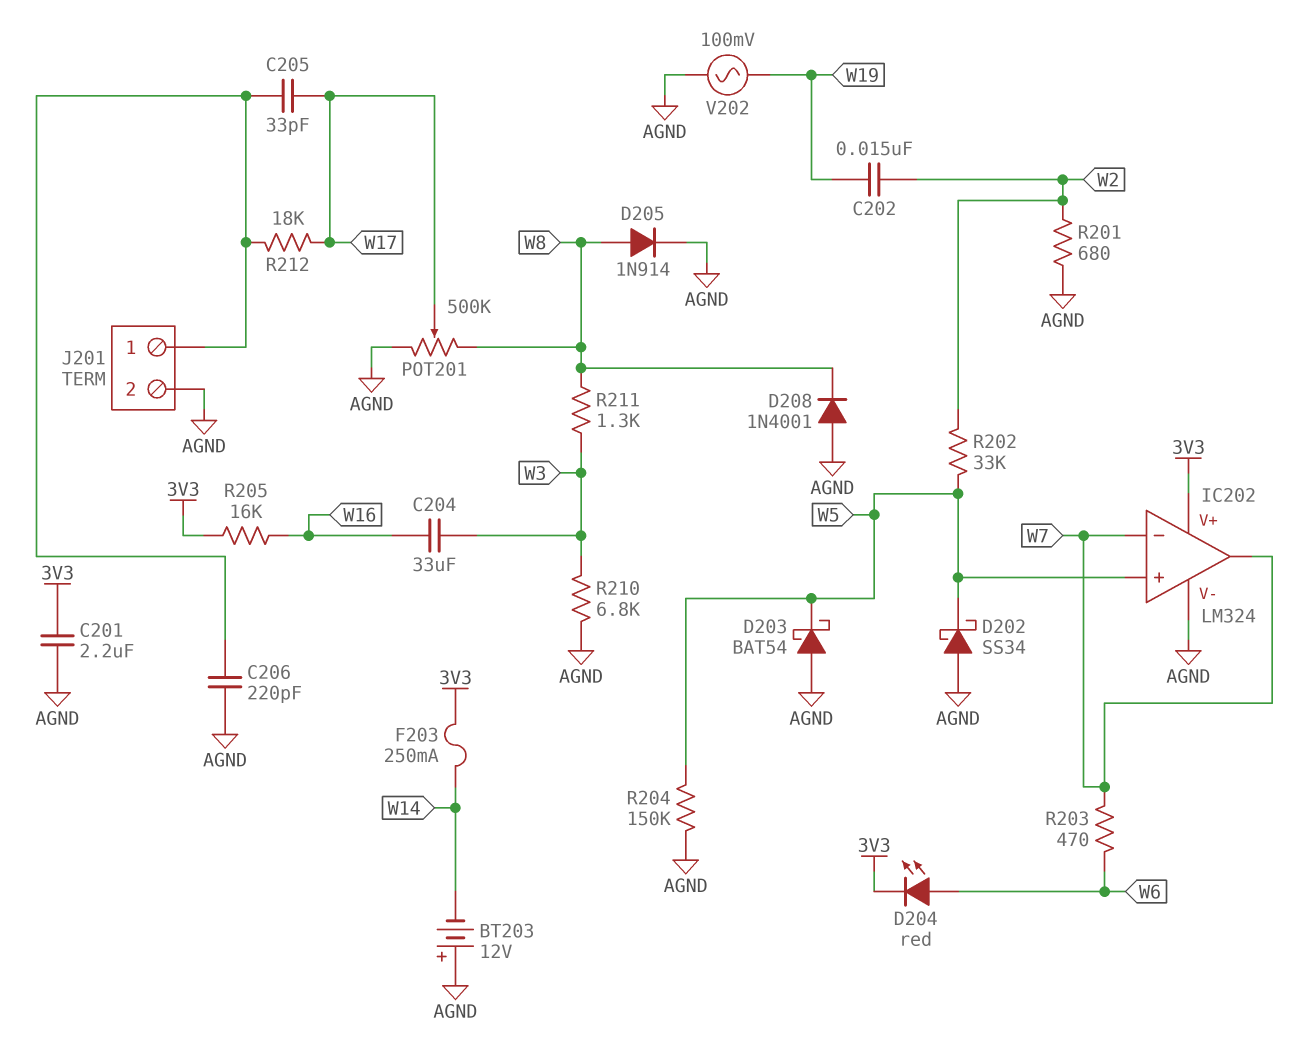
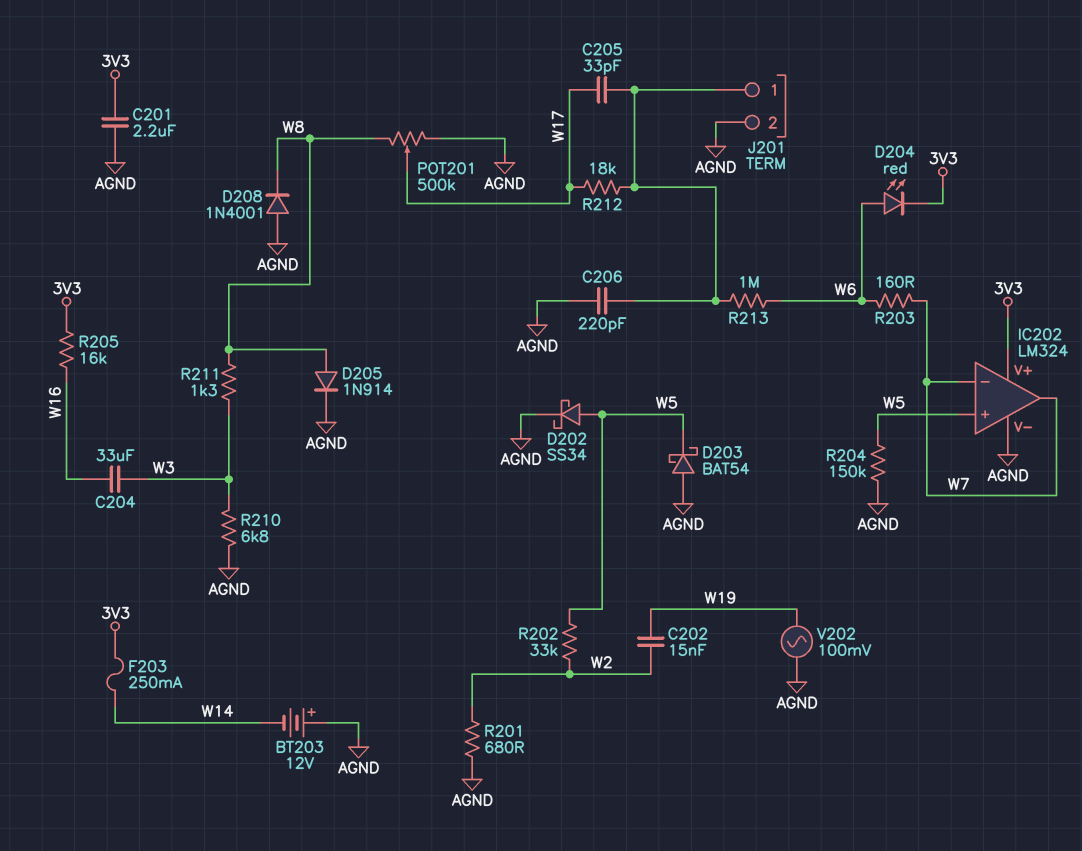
D202: schottky SS34 (A AGND, K W5) -> schottky SS34 (A W5, K AGND)
R203: 470 (W6, W7) -> 160 (W6, W7)
R213: none -> 1M (J201/1, W6)

